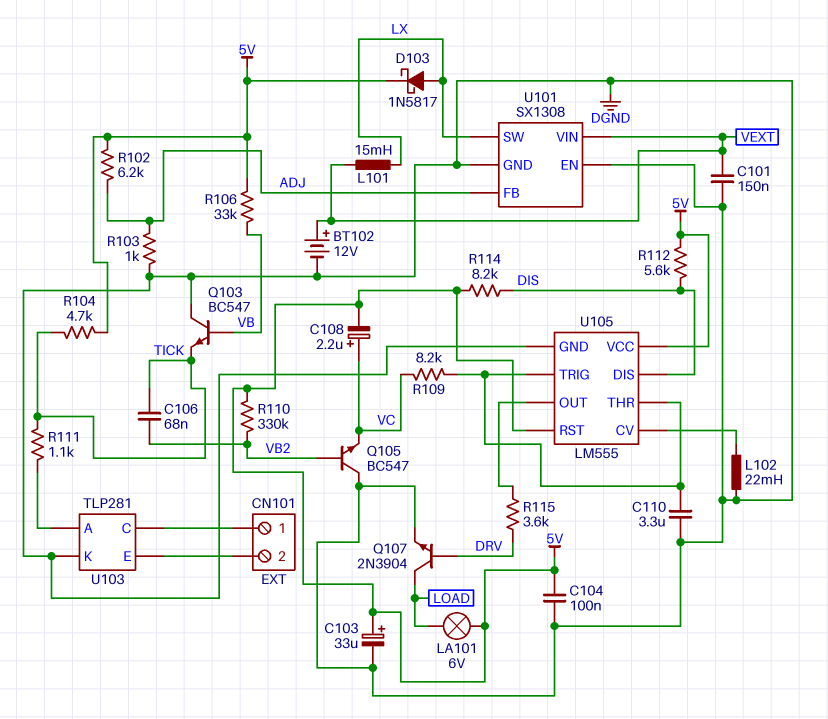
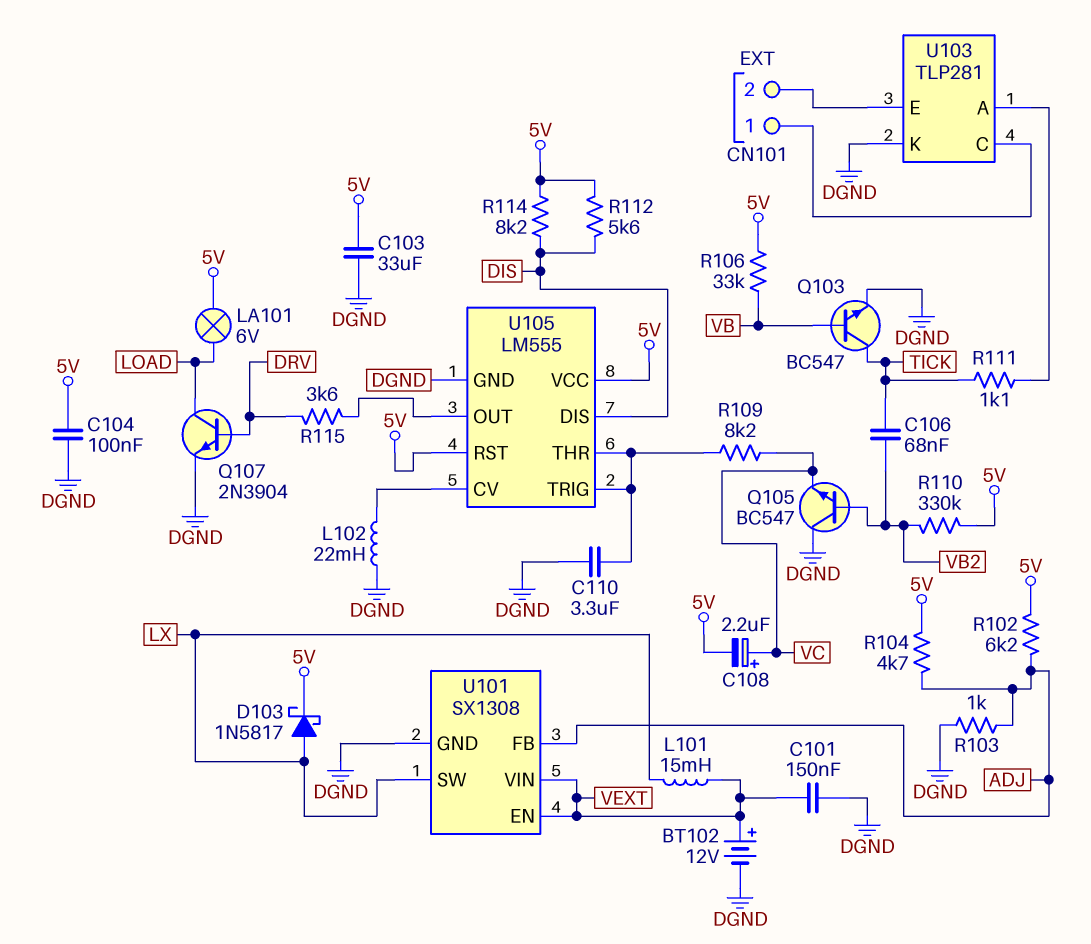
C103: 33uF (plus 5V, minus DGND) -> 33uF (5V, DGND)
Q103: NPN BC547 (B VB, C DGND, E TICK) -> NPN BC547 (B VB, C TICK, E DGND)
R104: 4.7k (5V, TICK) -> 4.7k (5V, ADJ)
U101 pin EN: DGND -> VEXT

